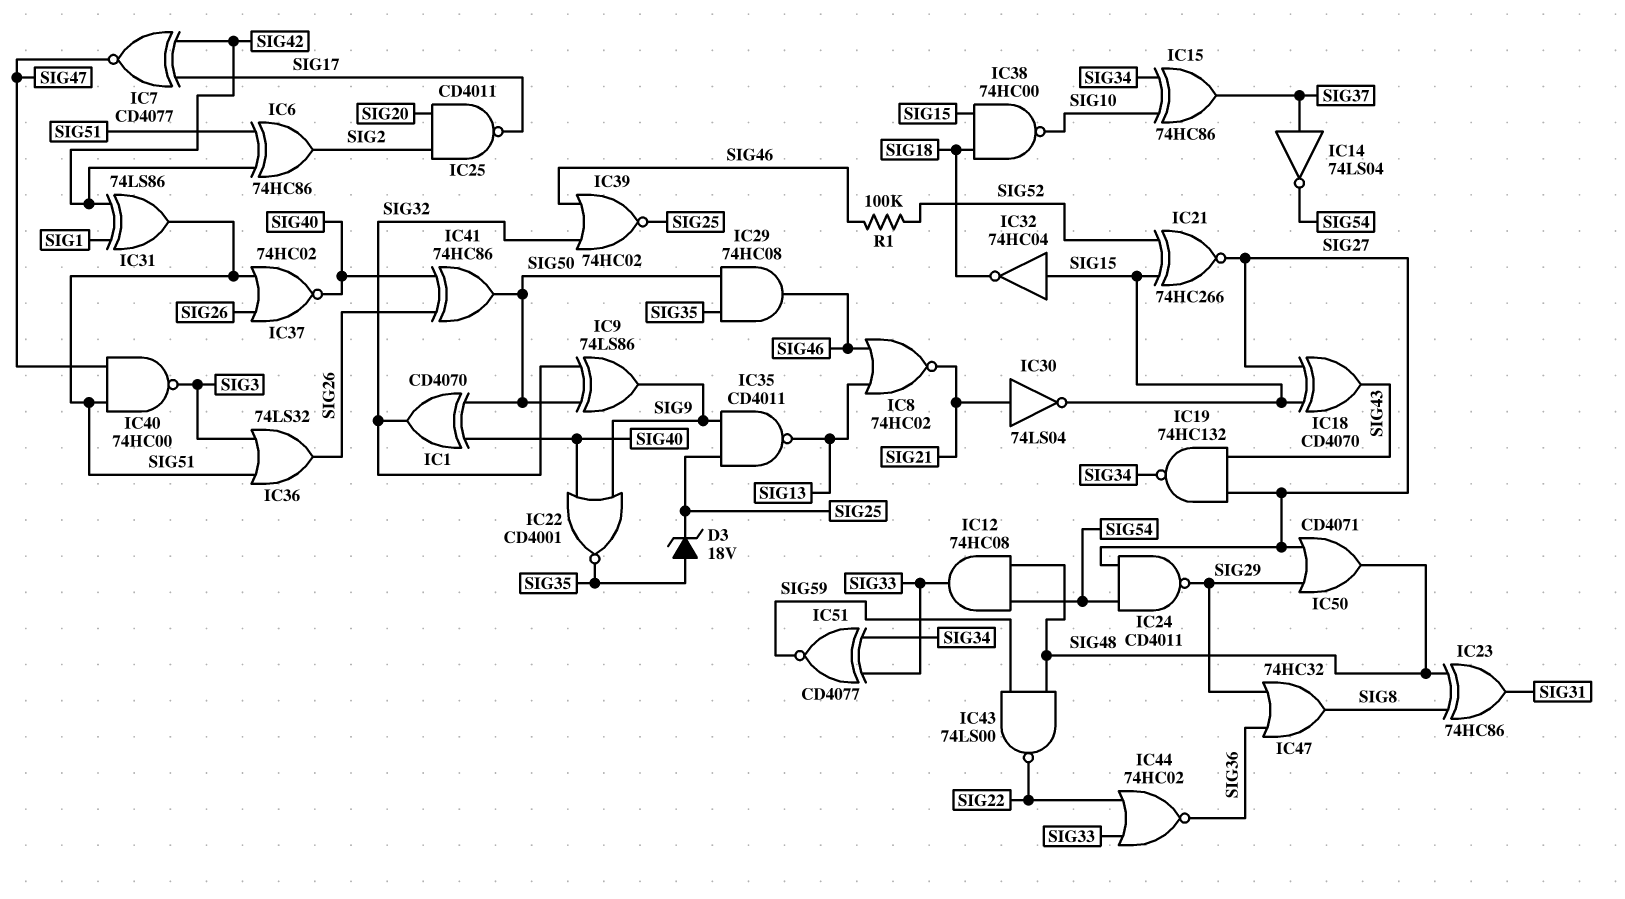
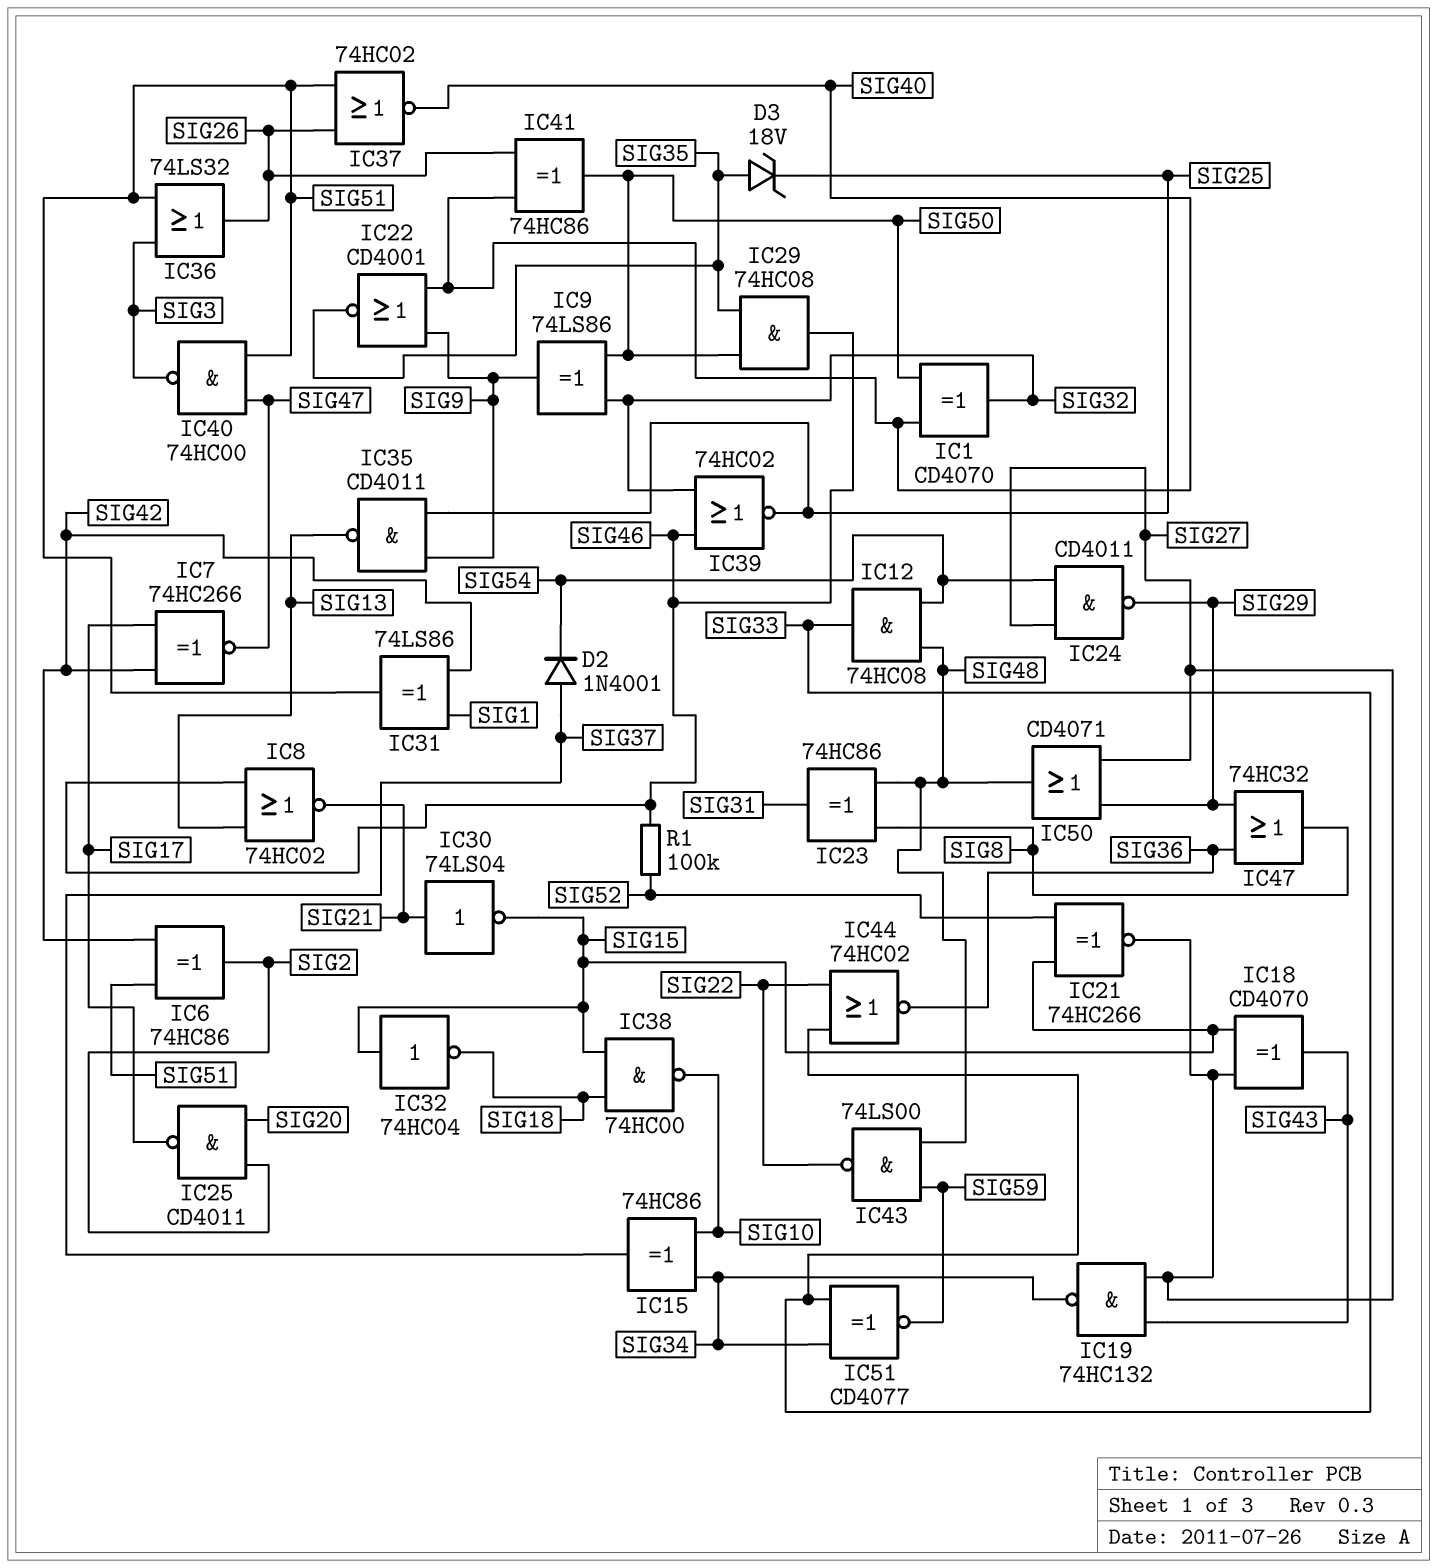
D2: none -> diode 1N4001 (A SIG37, K SIG54)
IC7: XNOR CD4077 (in SIG17, in SIG42, out SIG47) -> XNOR 74HC266 (in SIG17, in SIG42, out SIG47)
IC14: NOT 74LS04 (in SIG37, out SIG54) -> none

